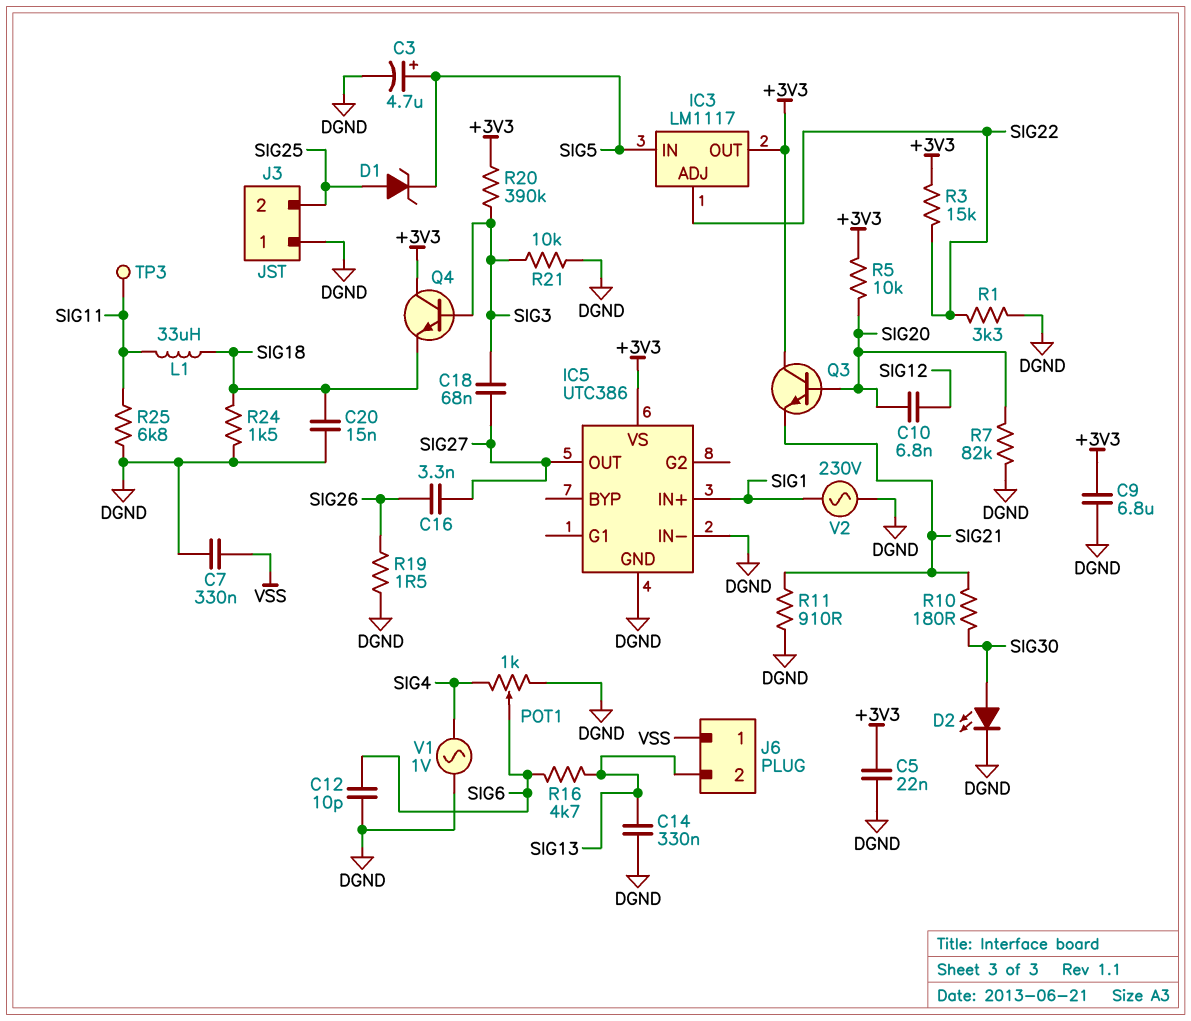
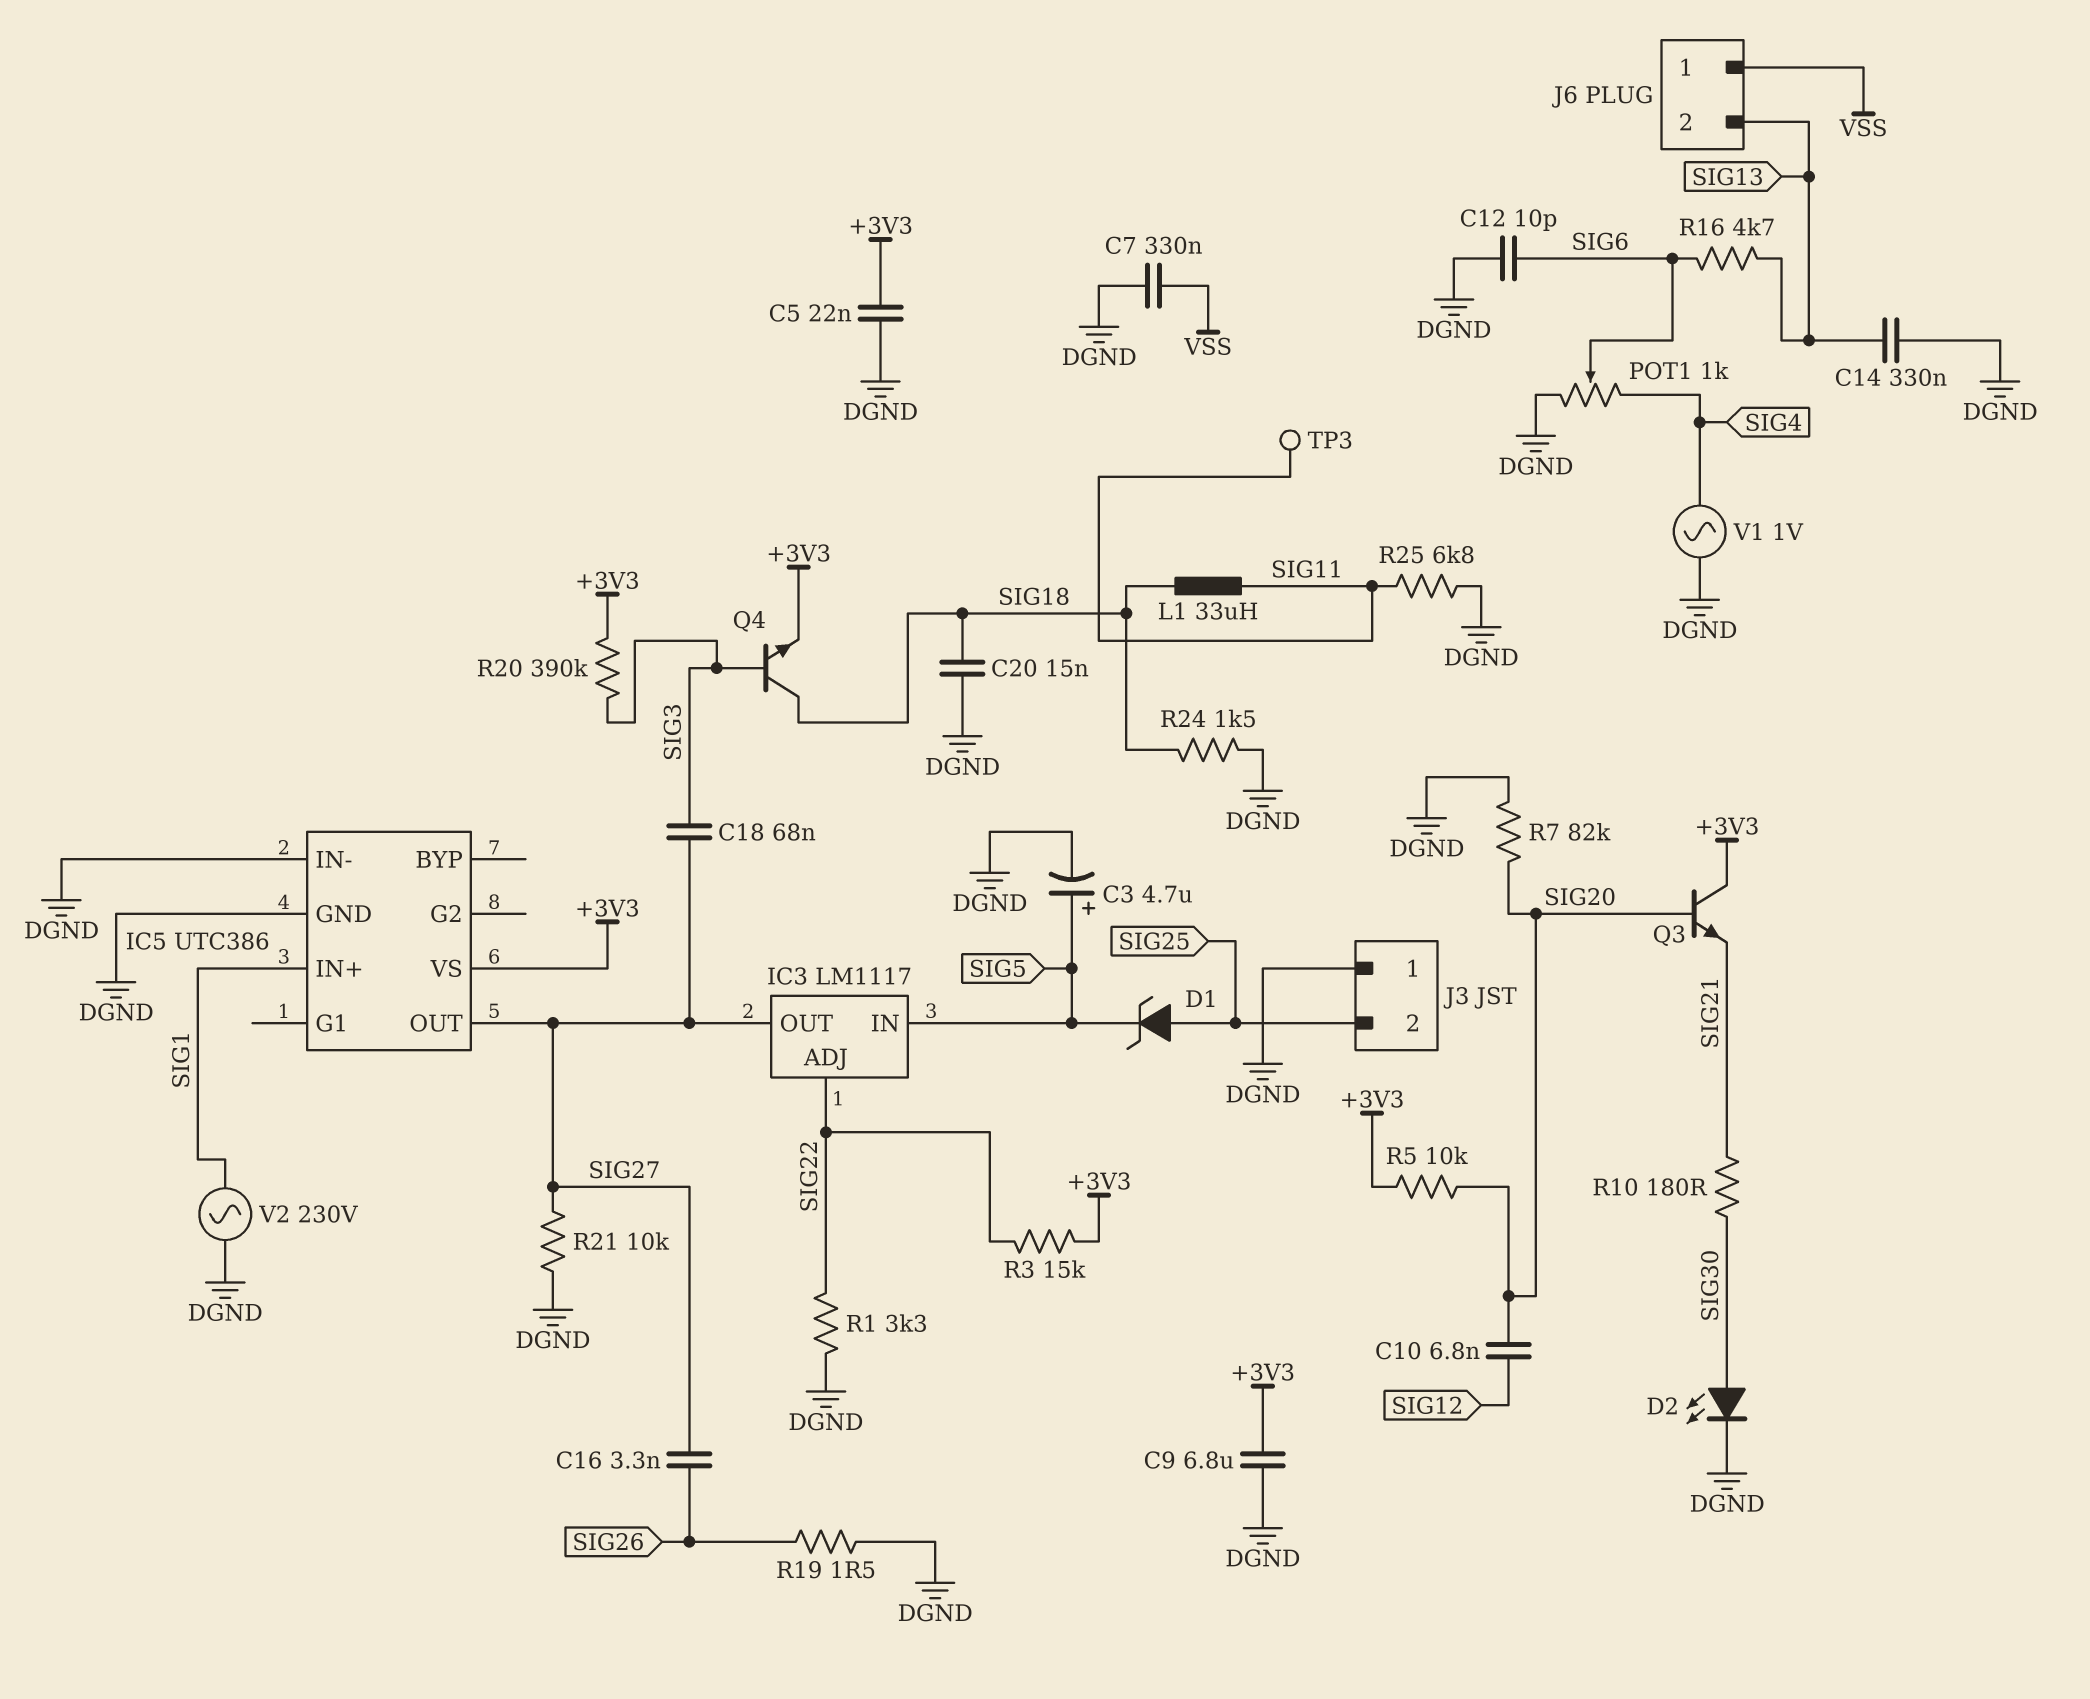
IC3 pin OUT: +3V3 -> SIG27
Q4: NPN (B SIG3, C +3V3, E SIG18) -> NPN (B SIG3, C SIG18, E +3V3)
R11: 910 (DGND, SIG21) -> none
R21: 10k (DGND, SIG3) -> 10k (DGND, SIG27)

